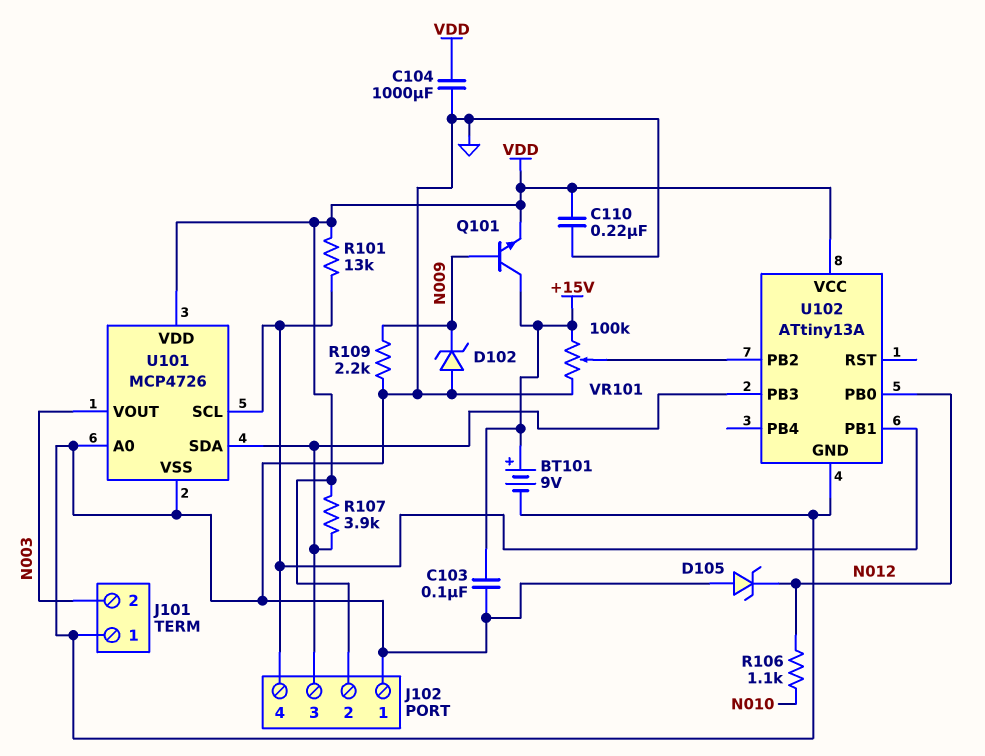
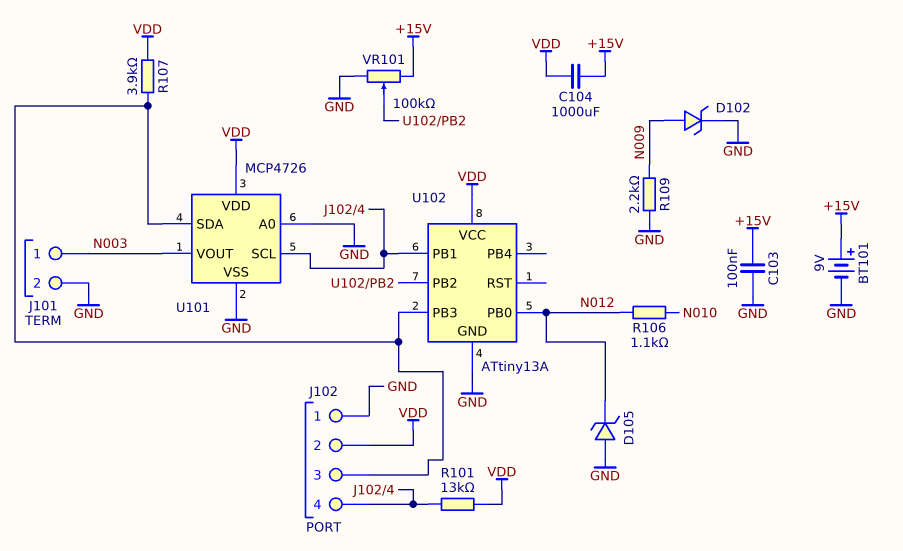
C104: 1000uF (GND, VDD) -> 1000uF (+15V, VDD)
C110: 220nF (GND, VDD) -> none
D102: zener (A GND, K N009) -> zener (A N009, K GND)
J101 pin 1: GND -> N003
J101 pin 2: N003 -> GND
Q101: NPN (B N009, C +15V, E VDD) -> none

